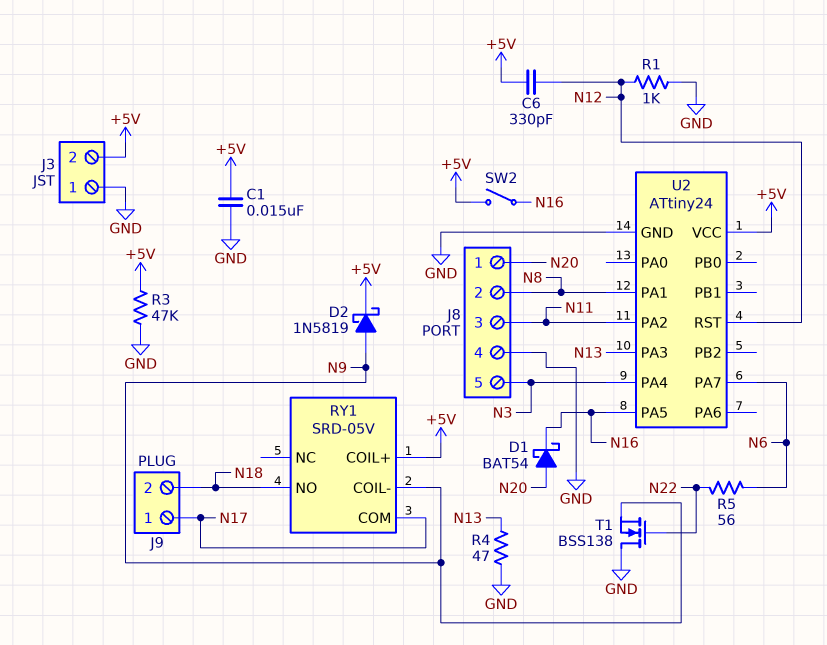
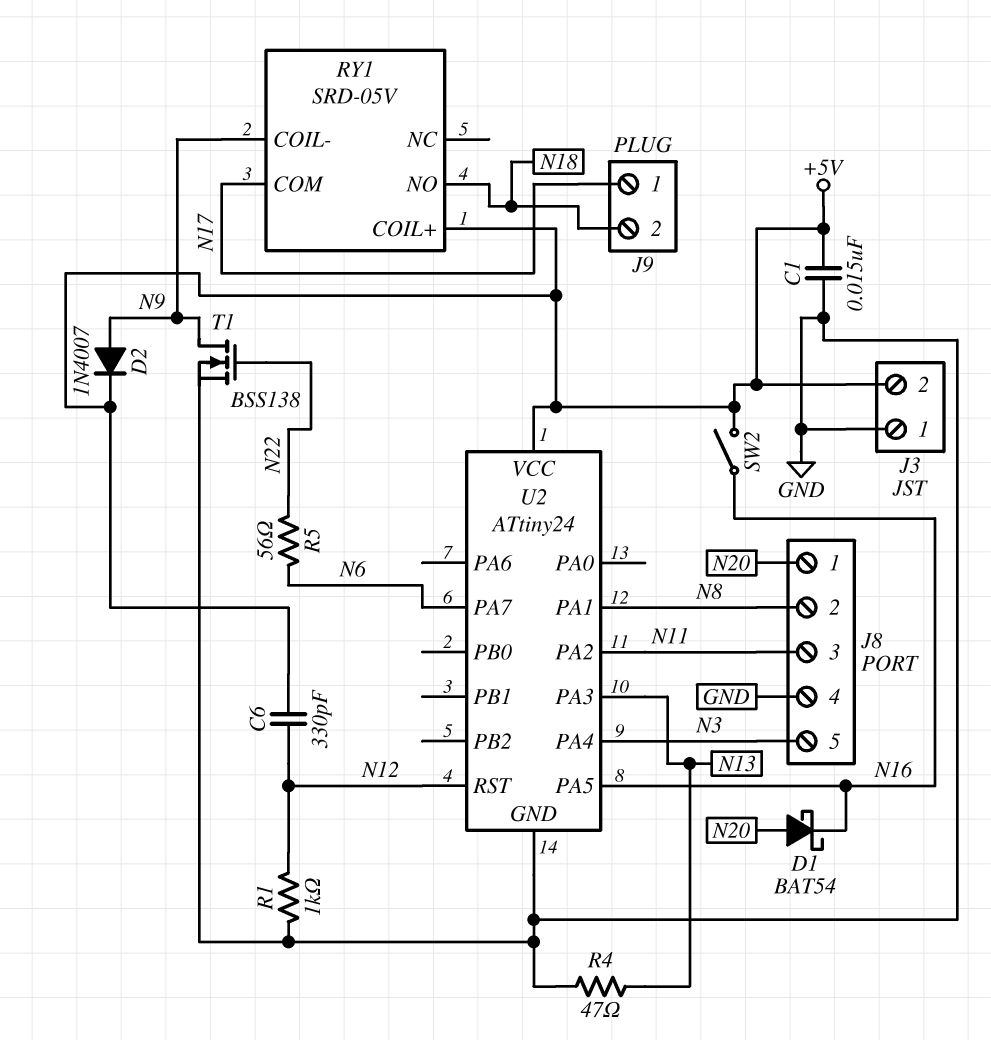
D2: schottky 1N5819 (A N9, K +5V) -> diode 1N4007 (A N9, K +5V)
R3: 47k (+5V, GND) -> none
T1: NMOS BSS138 (G N22, D GND, S N9) -> NMOS BSS138 (G N22, D N9, S GND)

